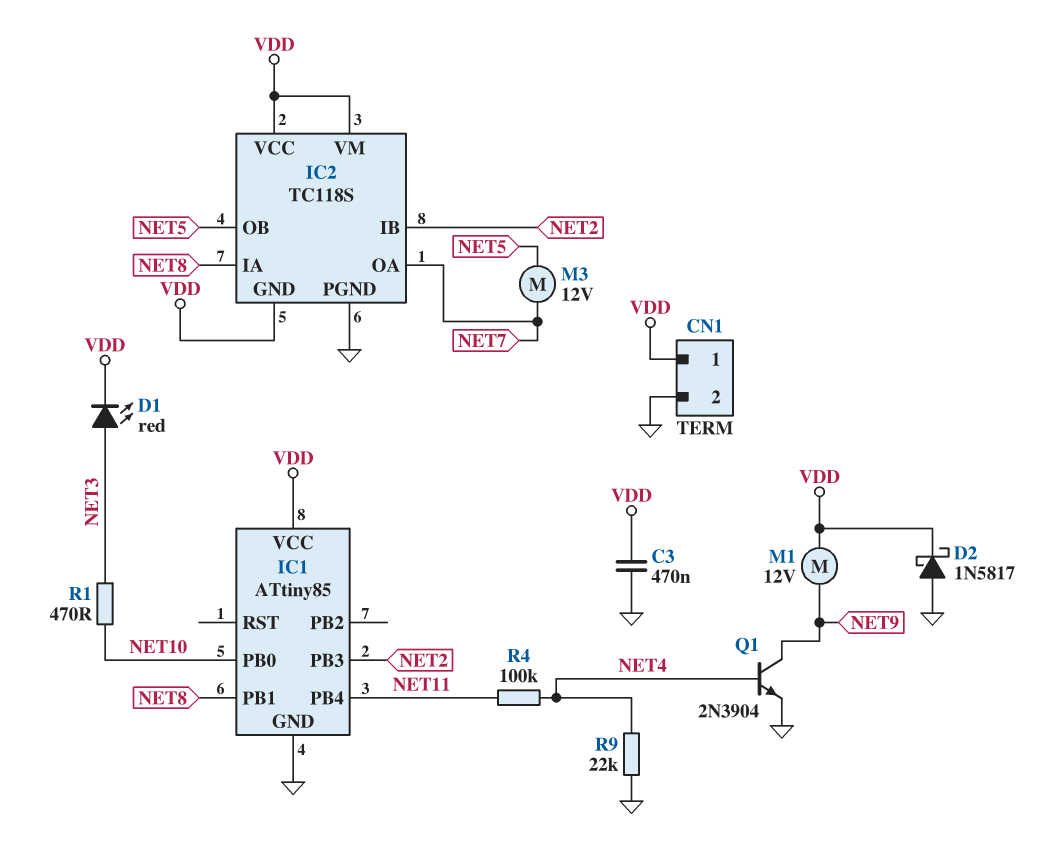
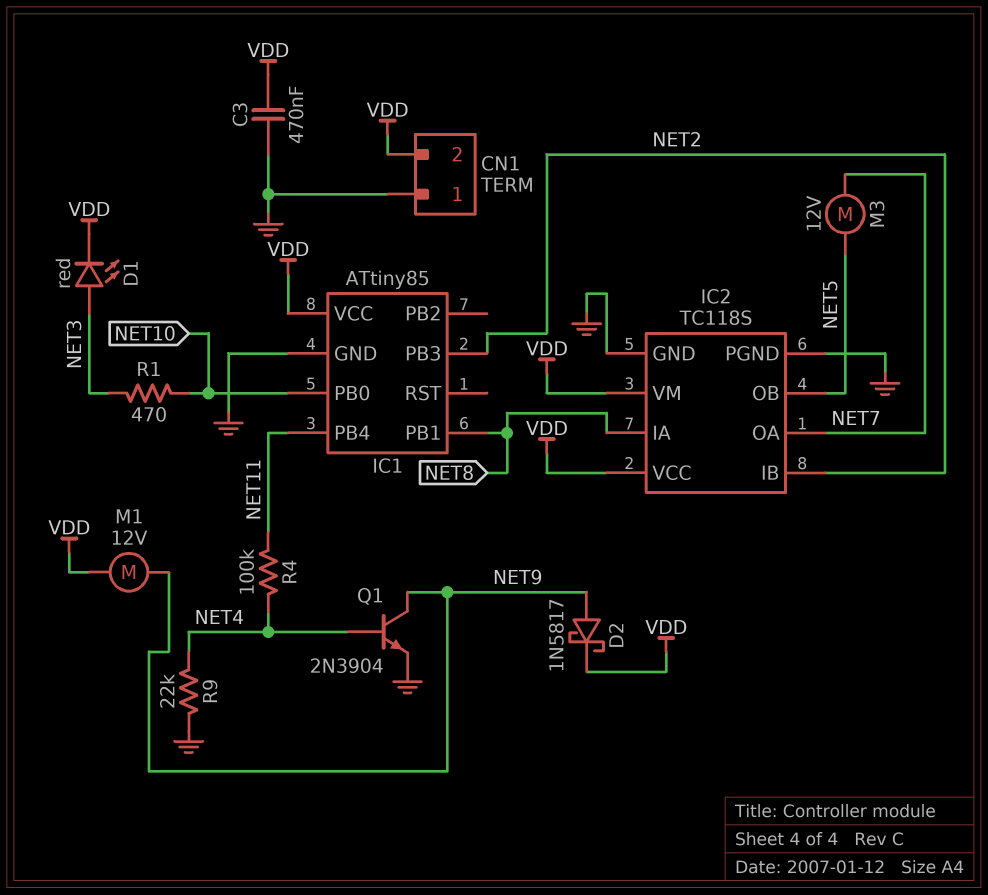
CN1 pin 1: VDD -> GND
CN1 pin 2: GND -> VDD
D2: schottky 1N5817 (A GND, K VDD) -> schottky 1N5817 (A NET9, K VDD)
IC2 pin GND: VDD -> GND

